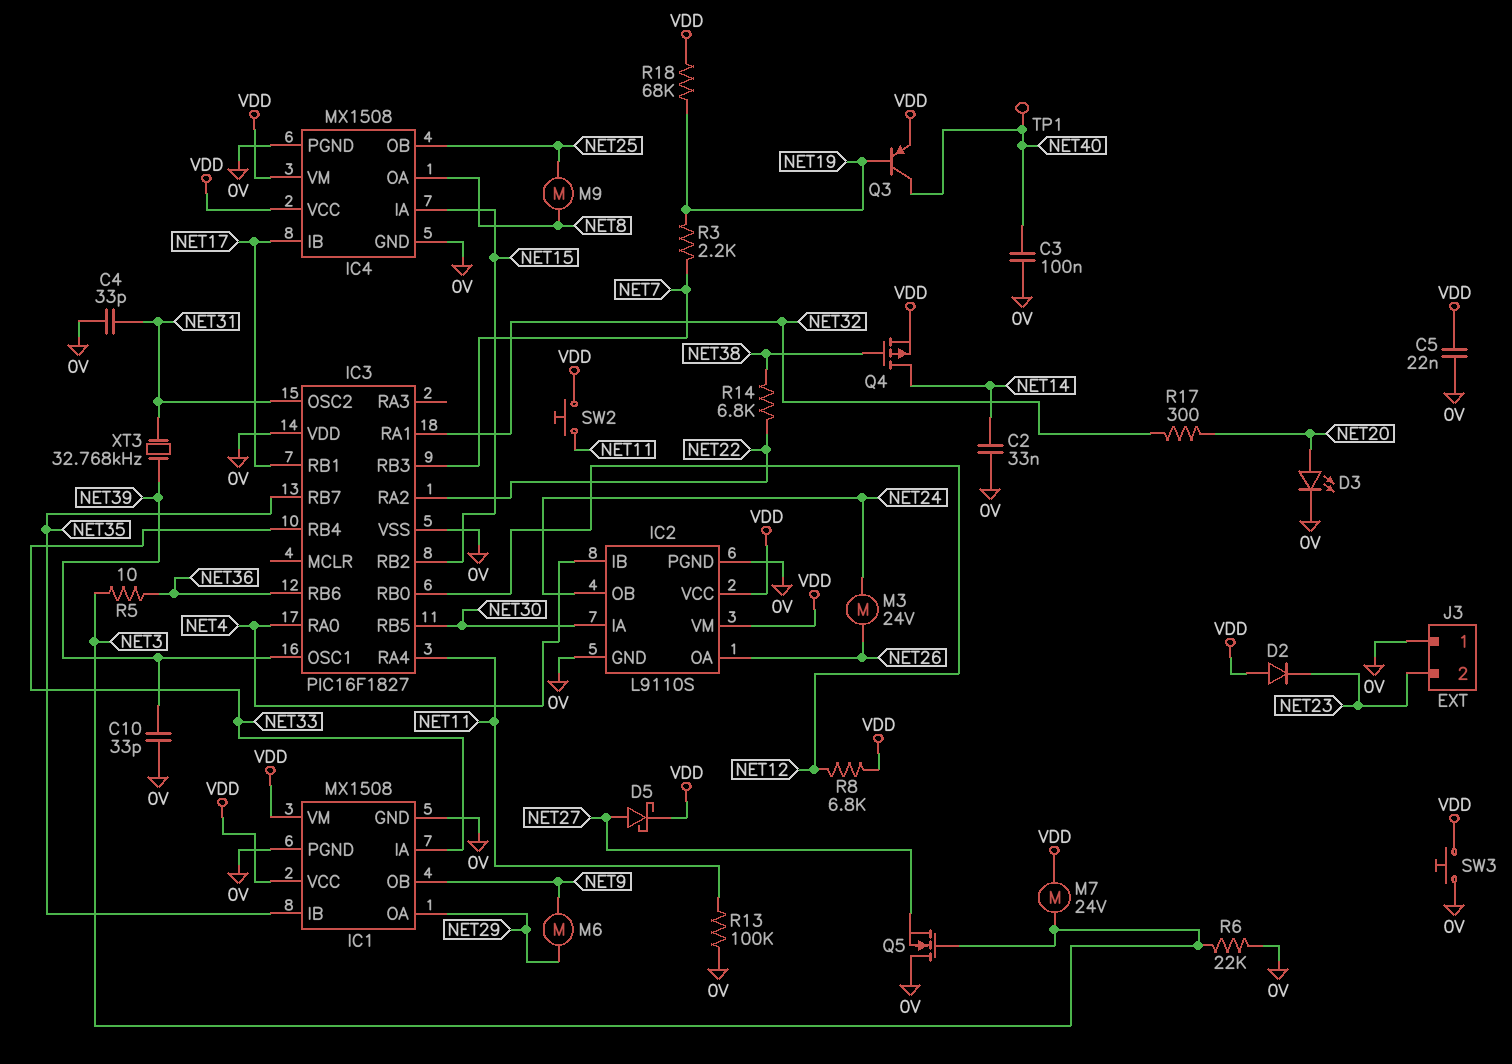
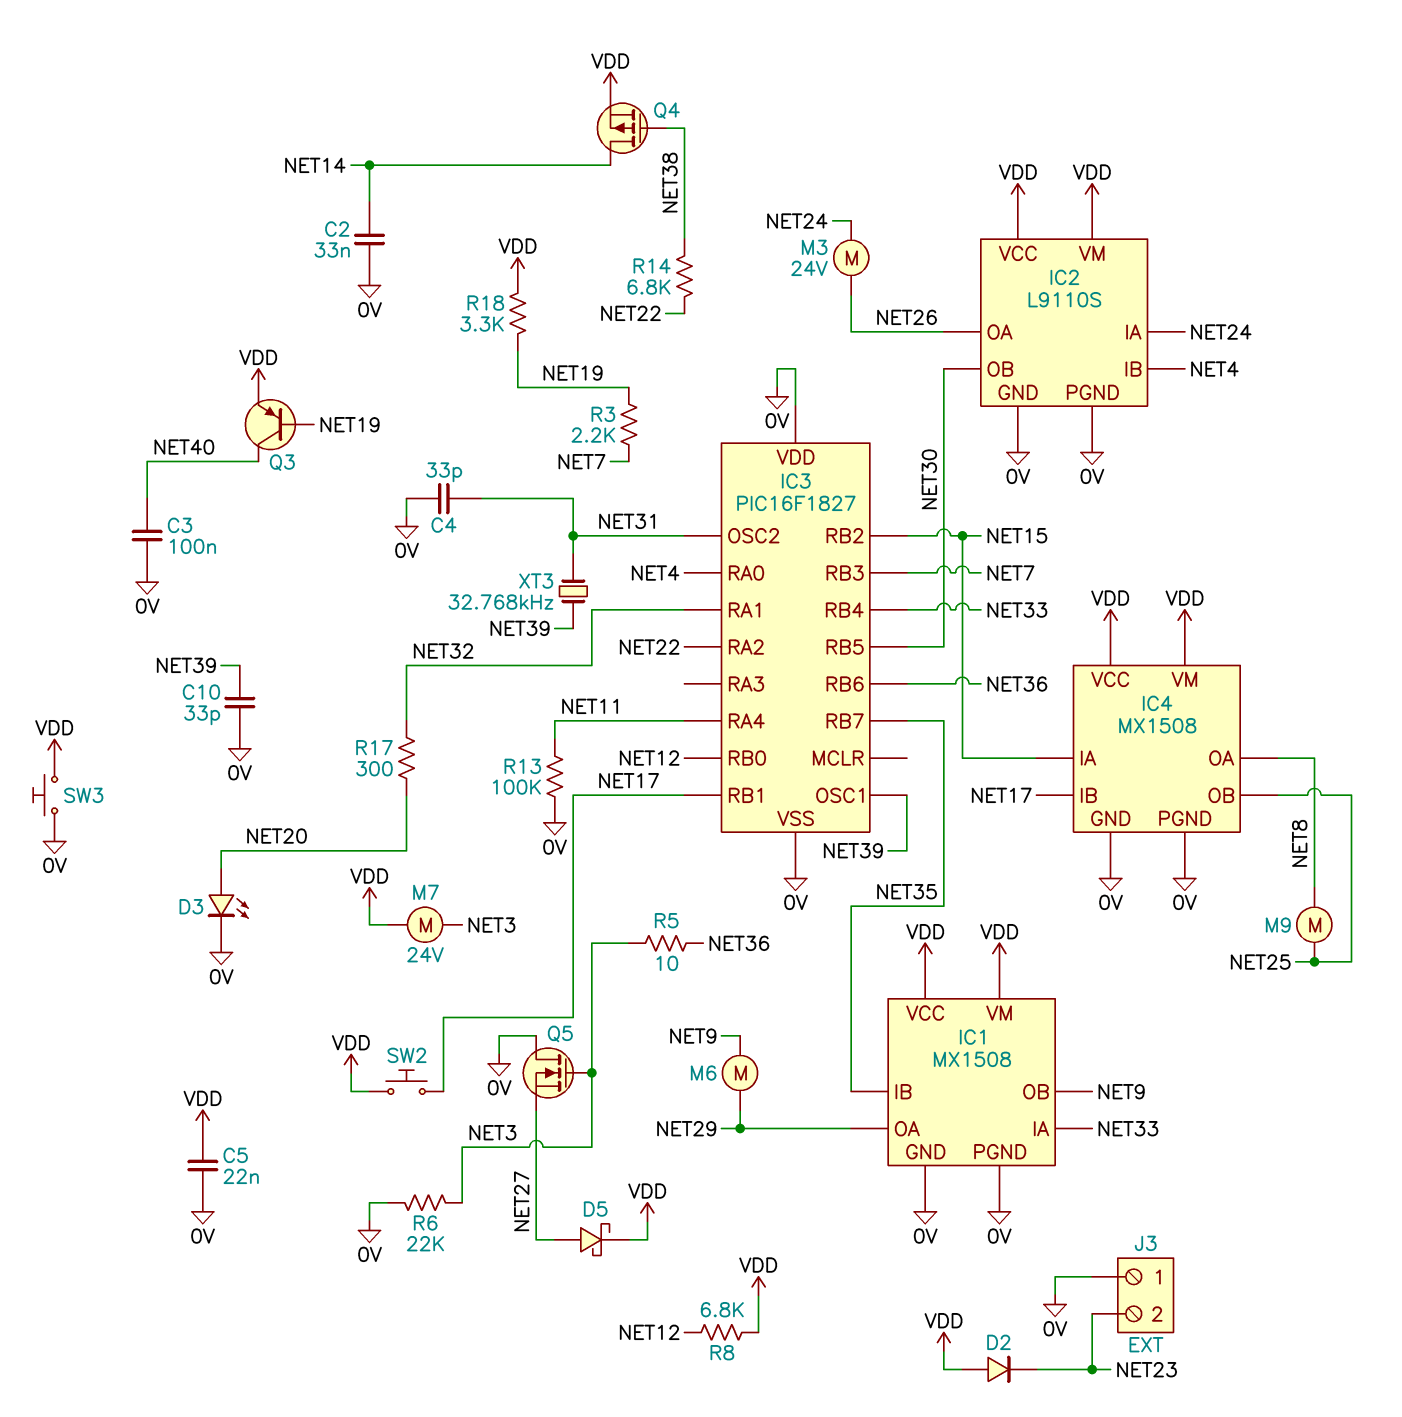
IC2 pin IA: NET30 -> NET24
IC2 pin OB: NET24 -> NET30
R18: 68k (NET19, VDD) -> 3.3k (NET19, VDD)
SW2: button (NET11, VDD) -> button (NET17, VDD)
TP1: test point (NET40) -> none

